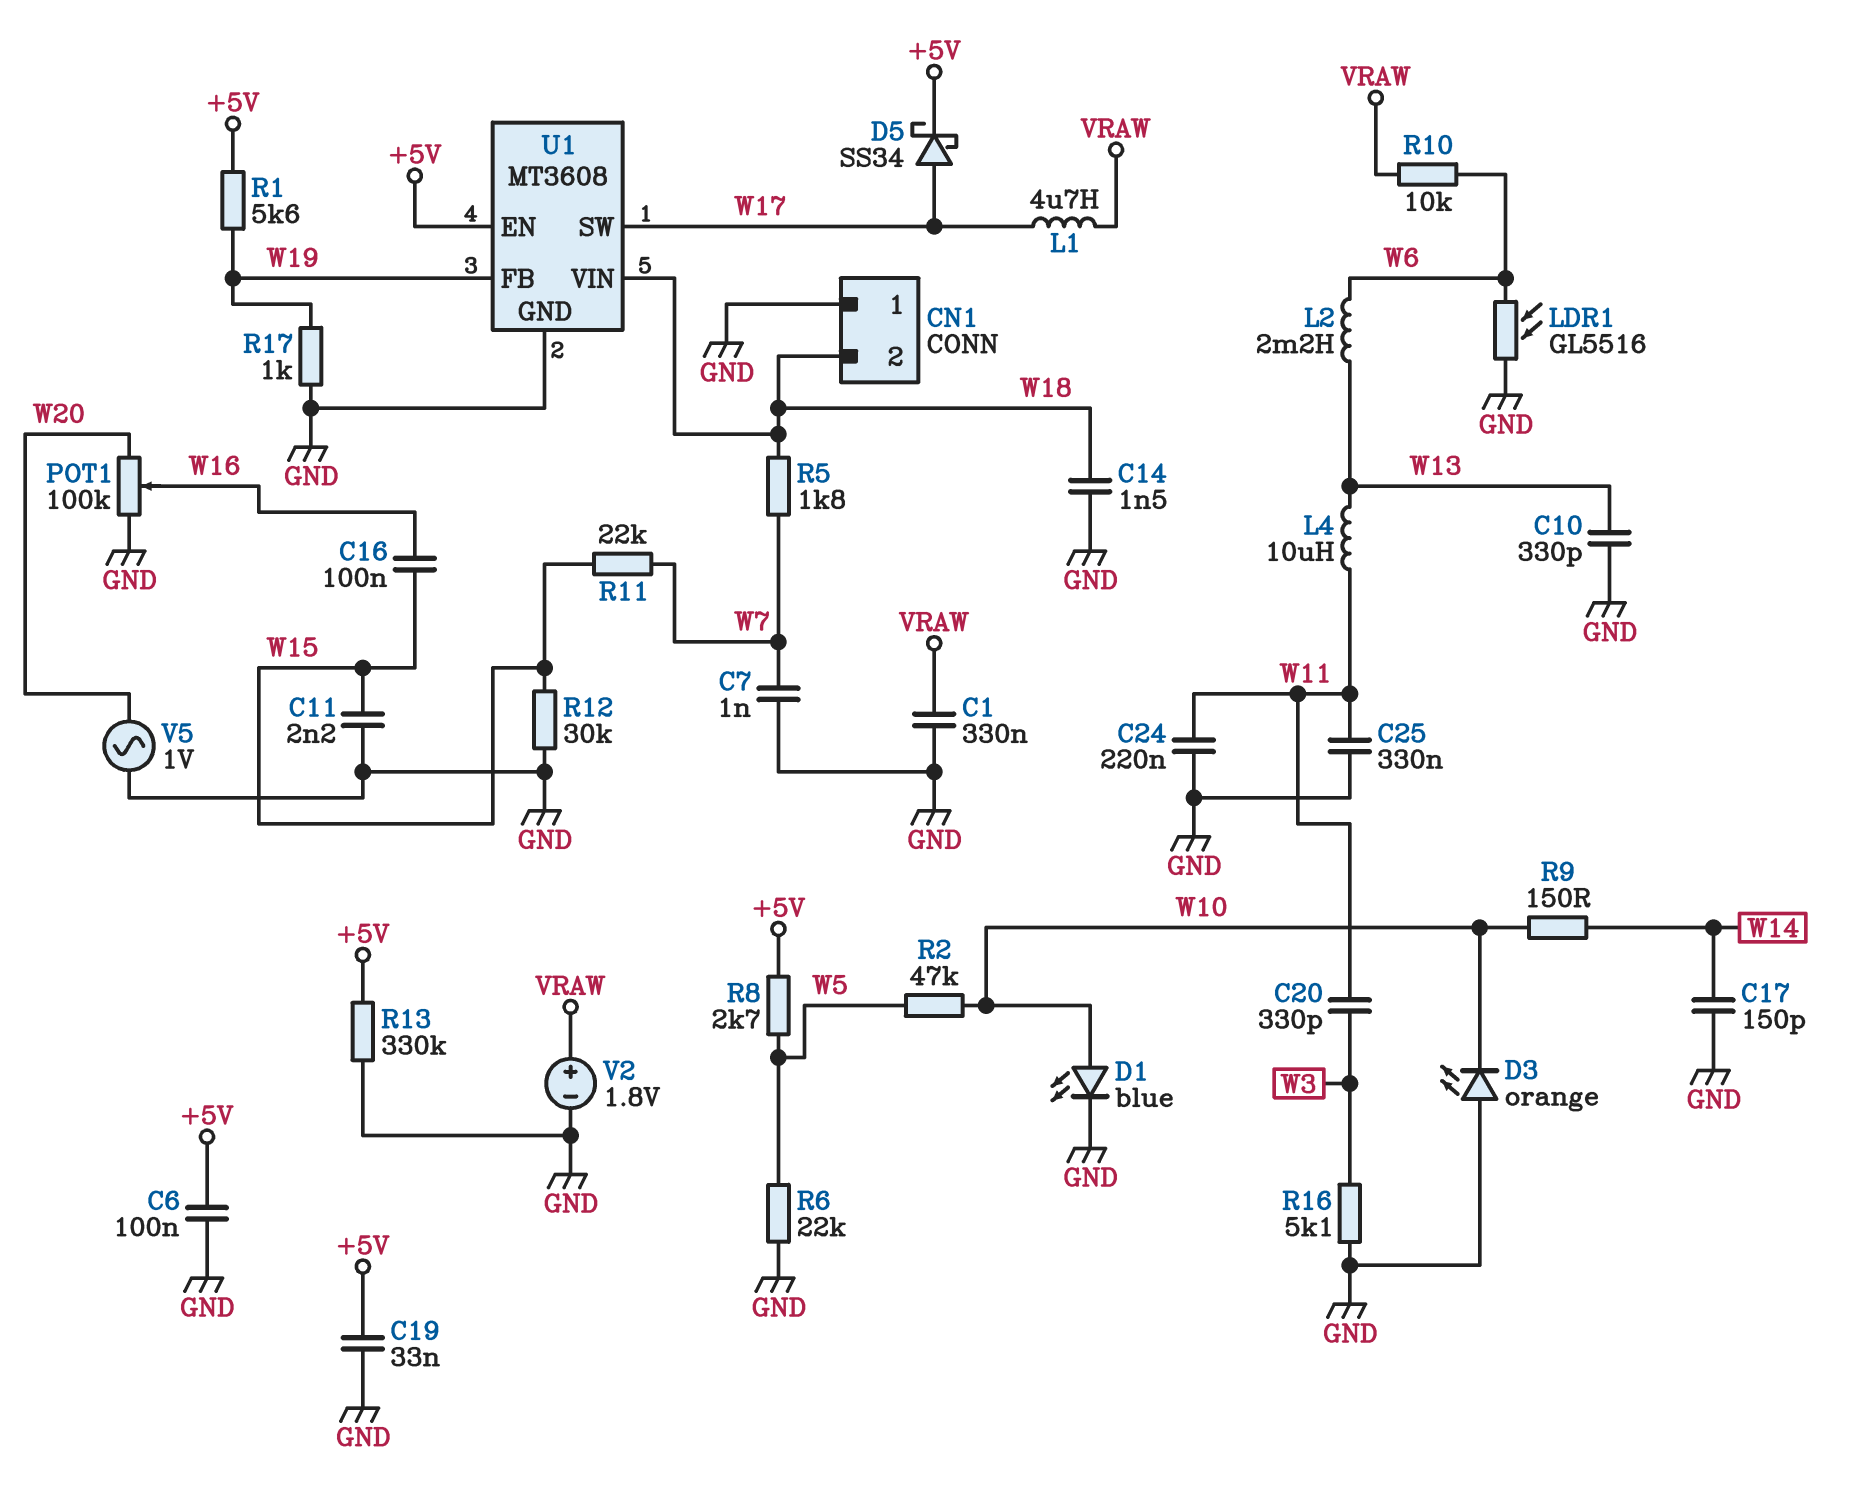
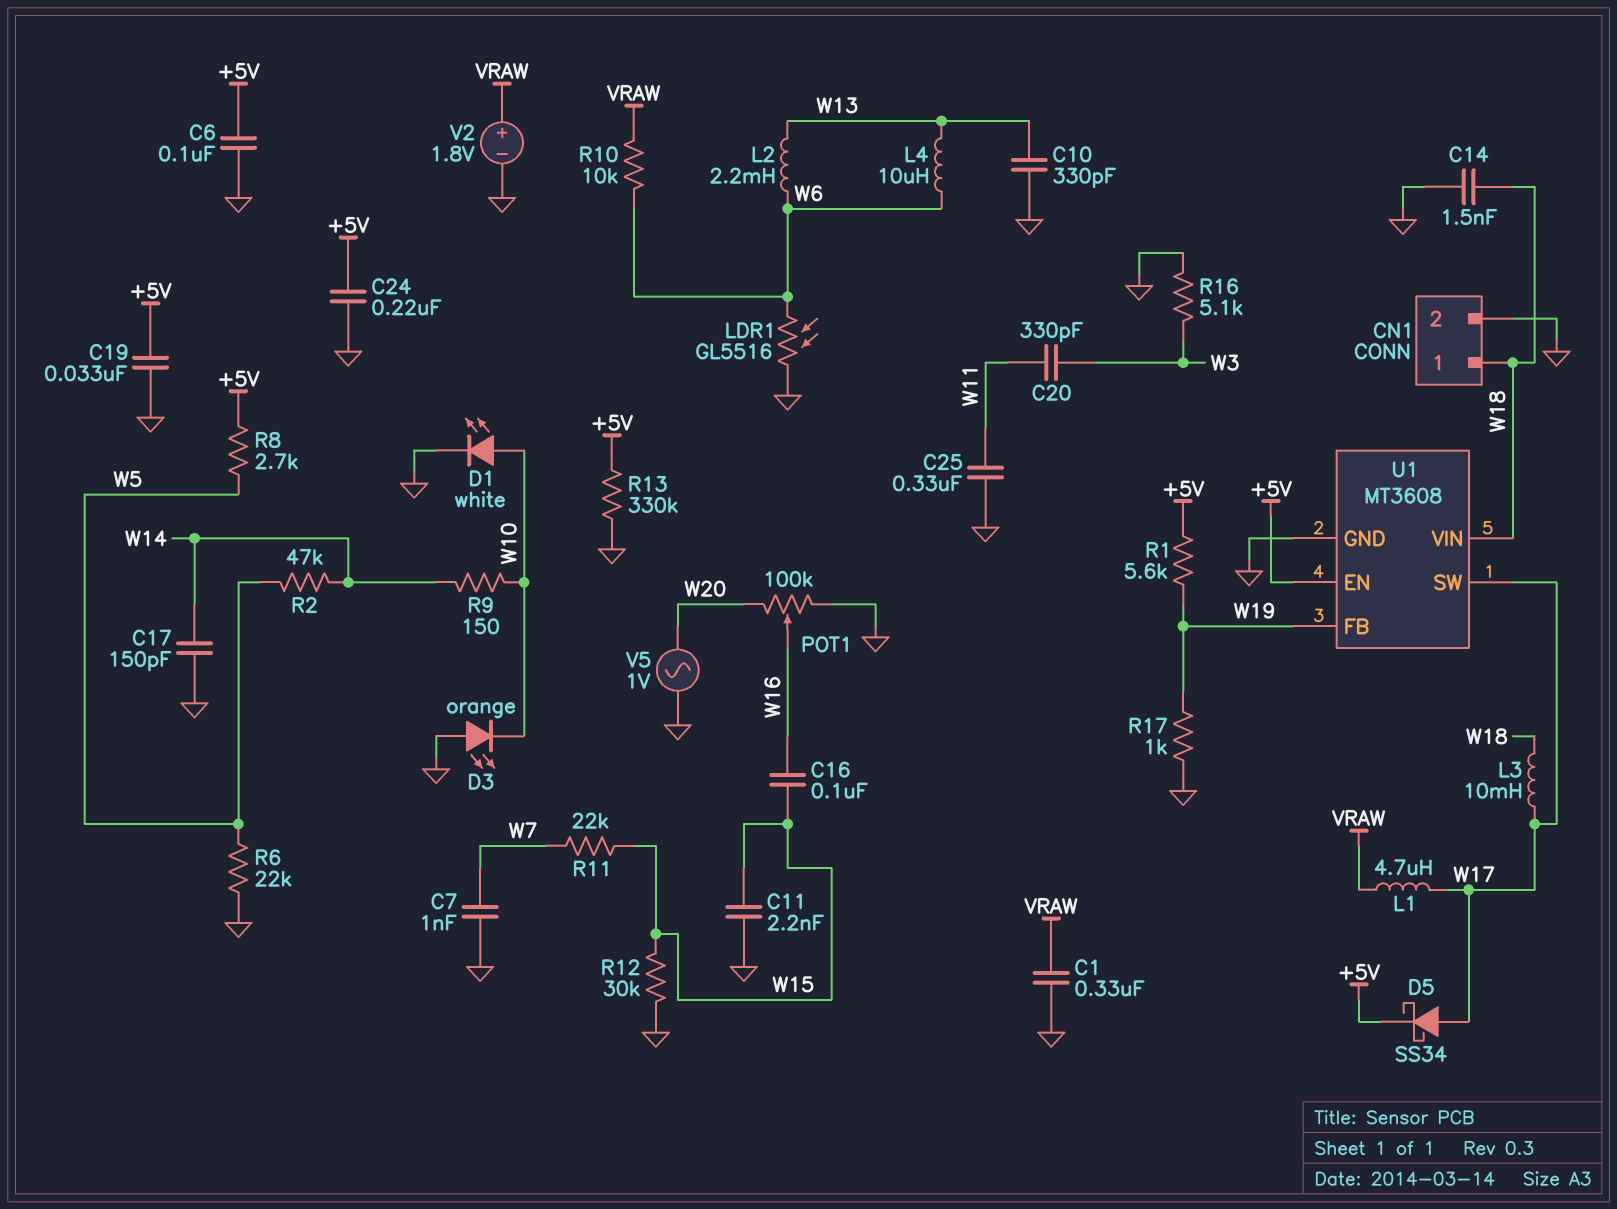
C24: 220nF (GND, W11) -> 220nF (+5V, GND)
CN1 pin 1: GND -> W18
CN1 pin 2: W18 -> GND
D1: LED blue (A W10, K GND) -> LED white (A W10, K GND)
L3: none -> 10mH (W17, W18)
L4: 10uH (W11, W13) -> 10uH (W6, W13)
R2: 47k (W5, W10) -> 47k (W5, W14)
R5: 1.8k (W7, W18) -> none

